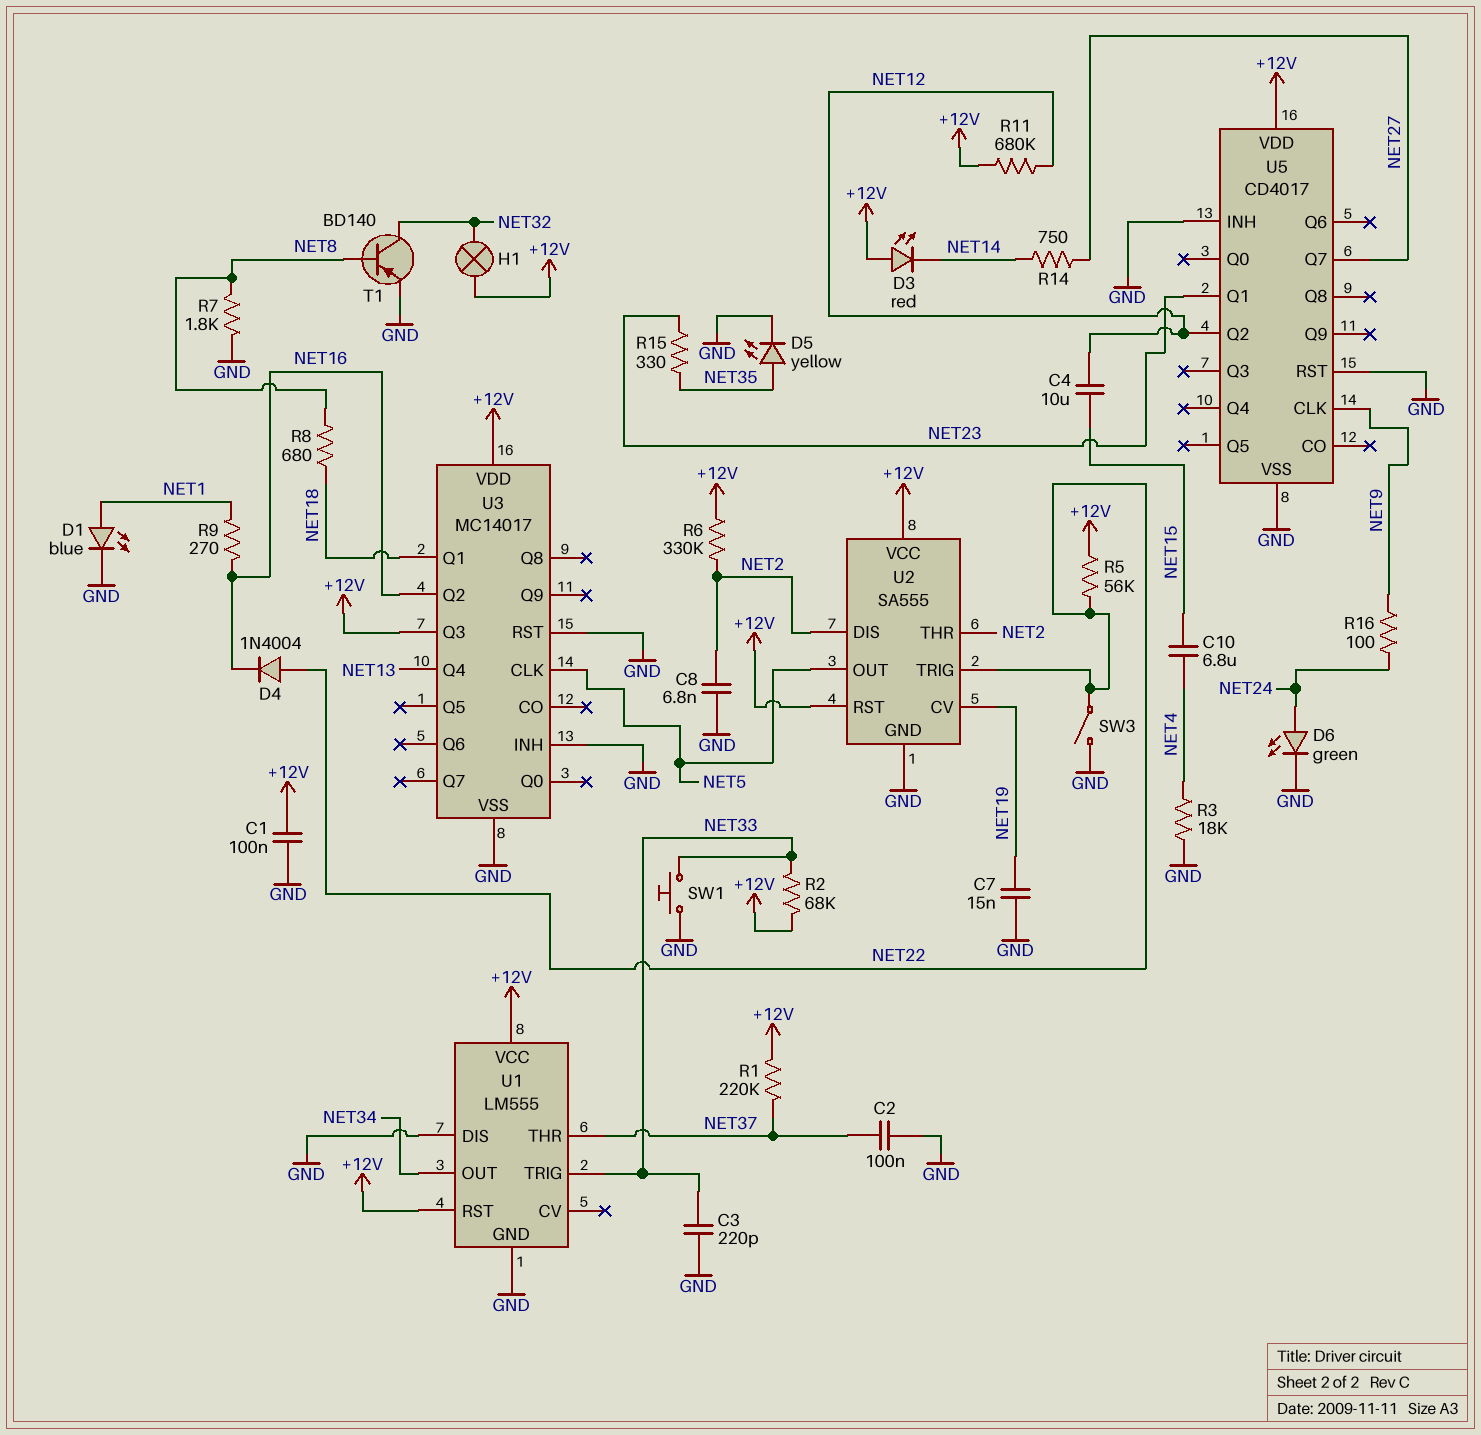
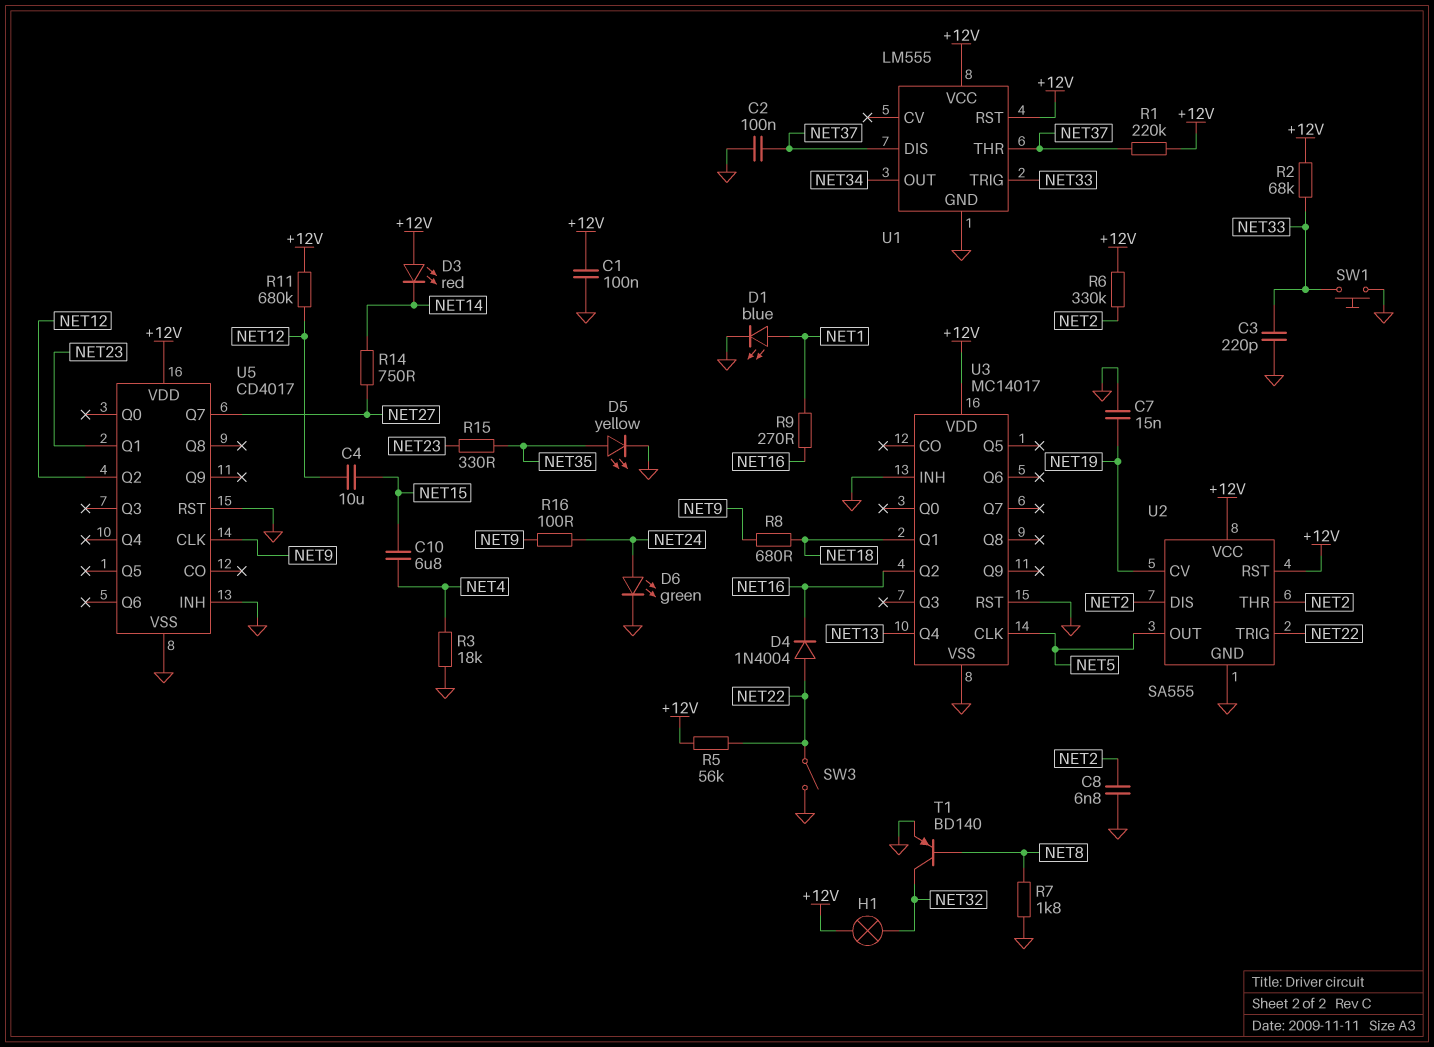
R8: 680 (NET8, NET18) -> 680 (NET9, NET18)
U1 pin DIS: GND -> NET37
U3 pin Q3: +12V -> none

